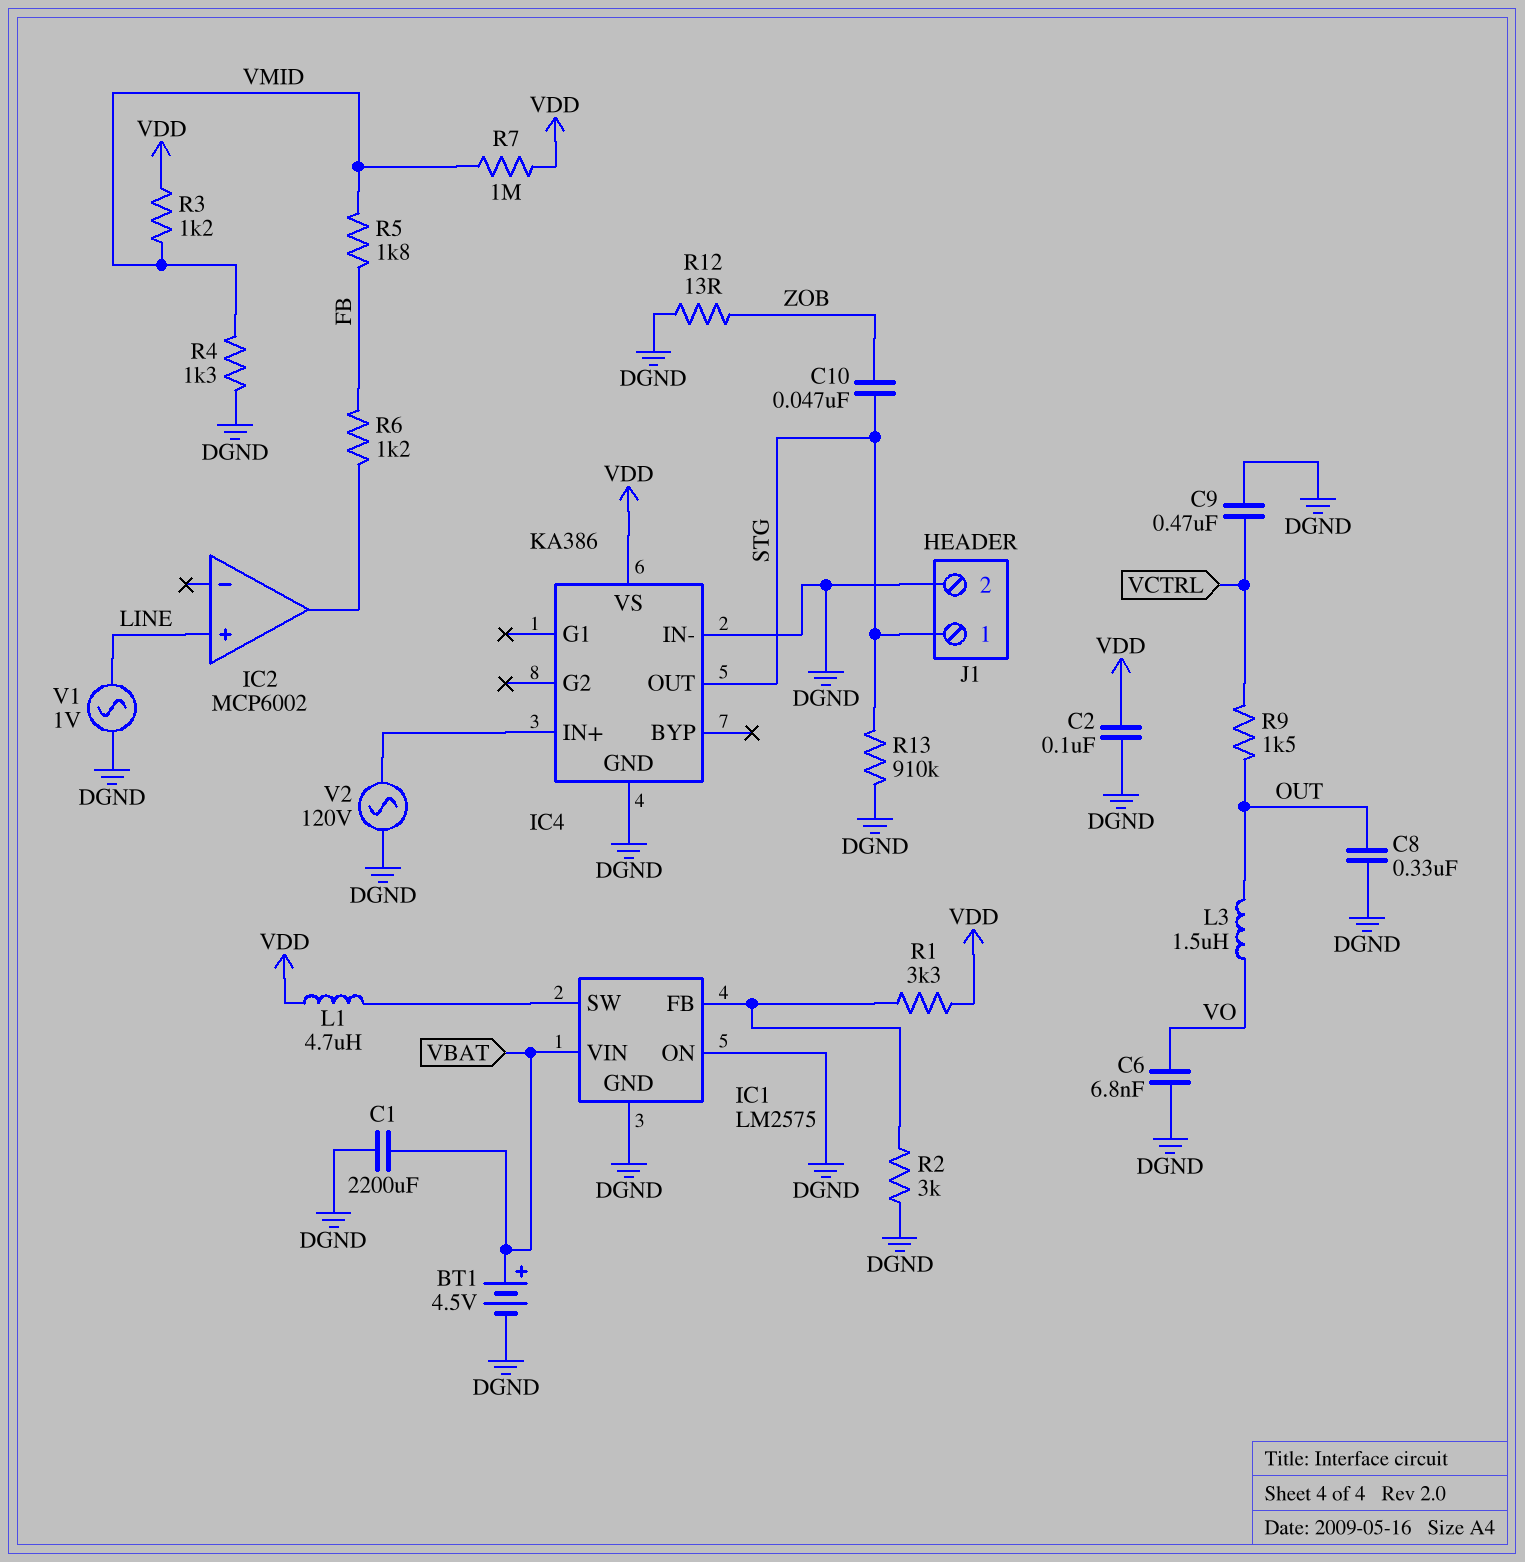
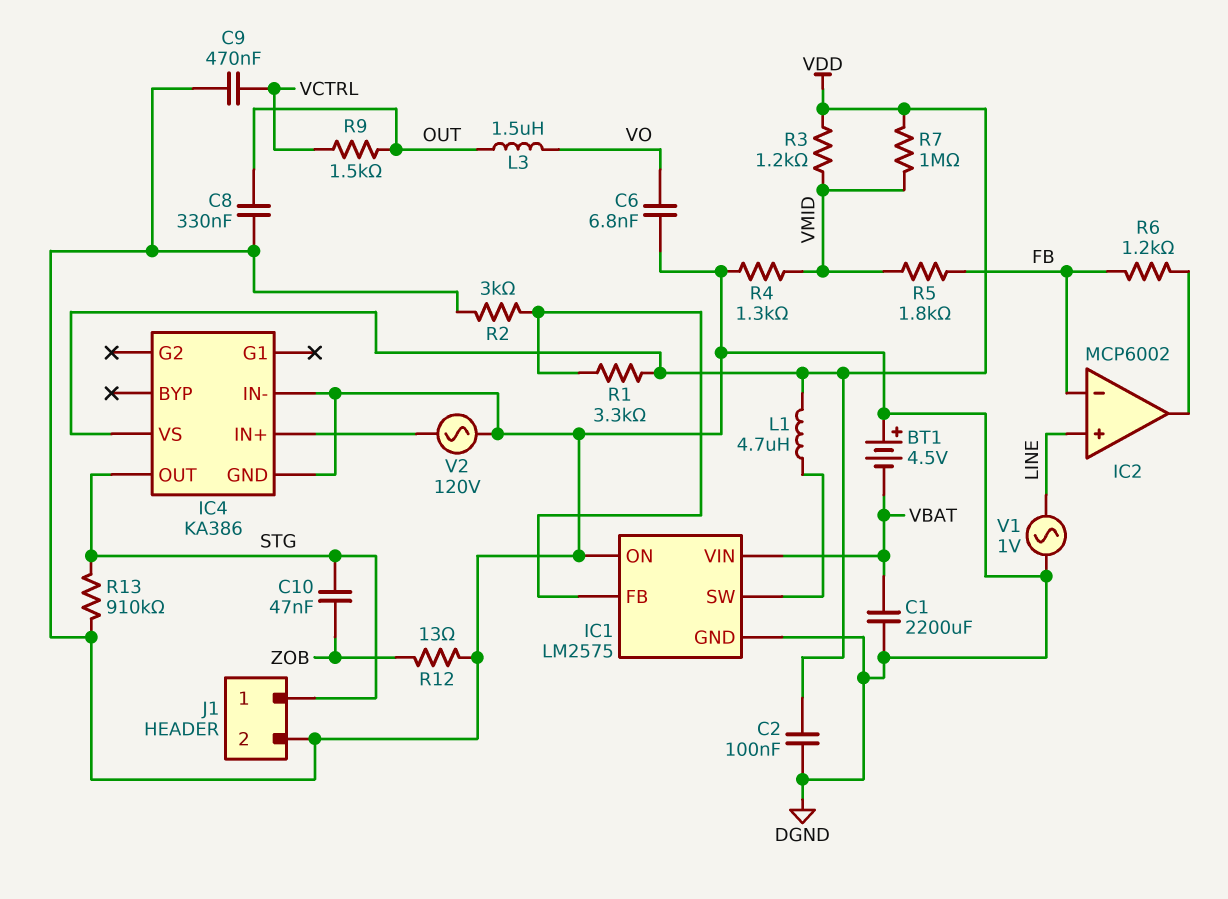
BT1: 4.5V (plus VBAT, minus DGND) -> 4.5V (plus DGND, minus VBAT)
IC2 pin in-: none -> FB

